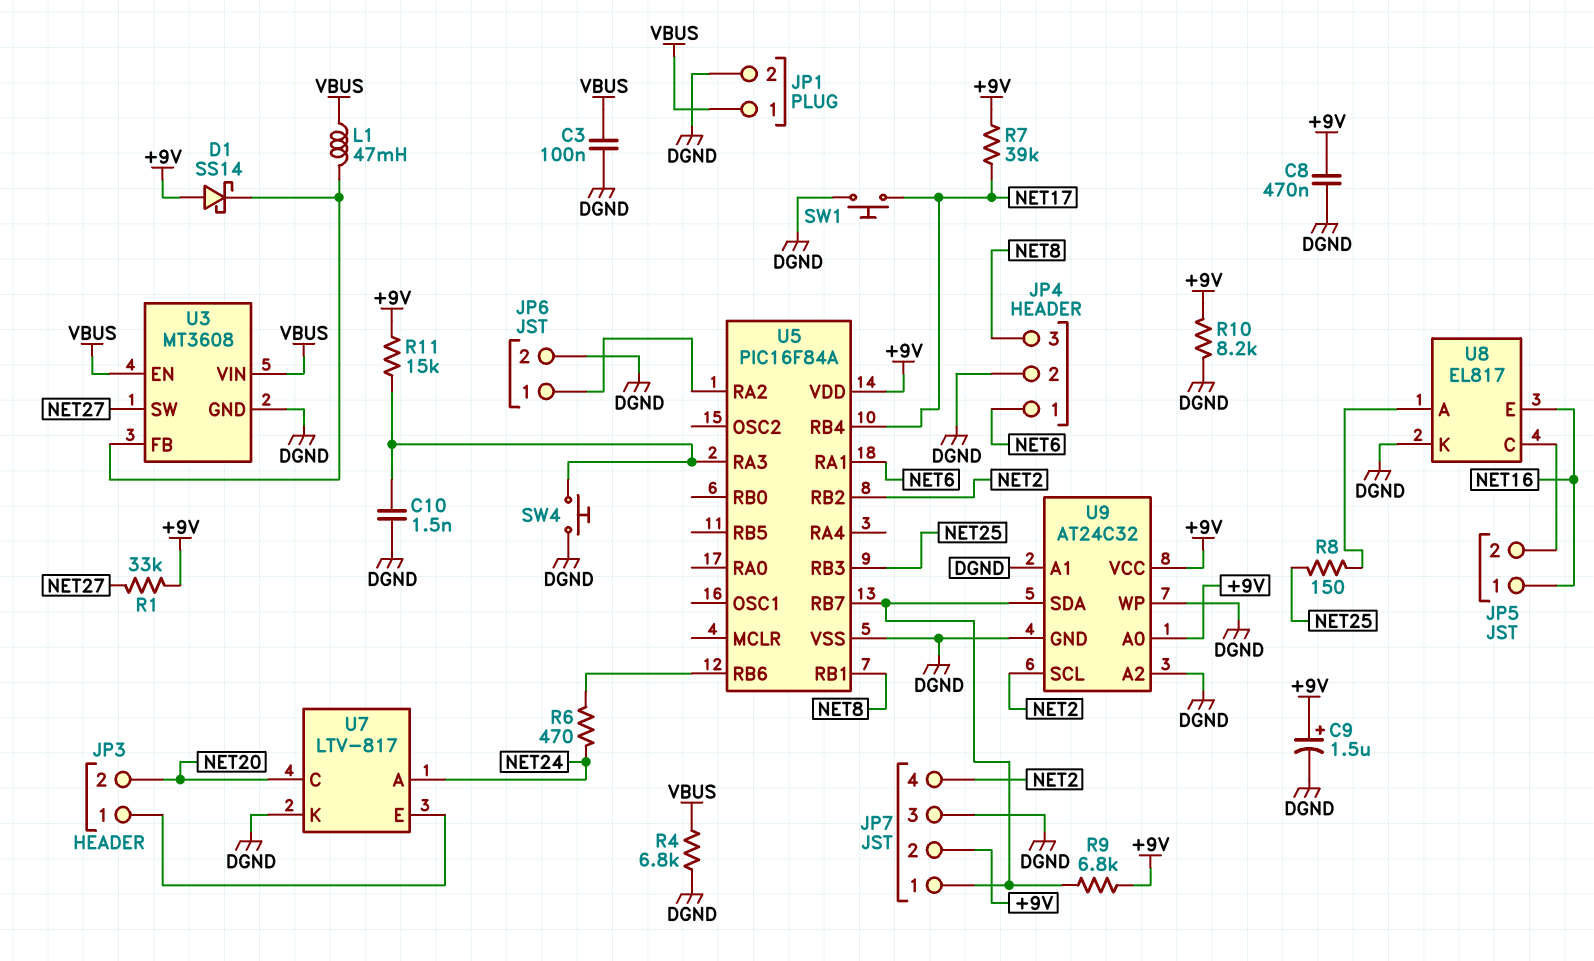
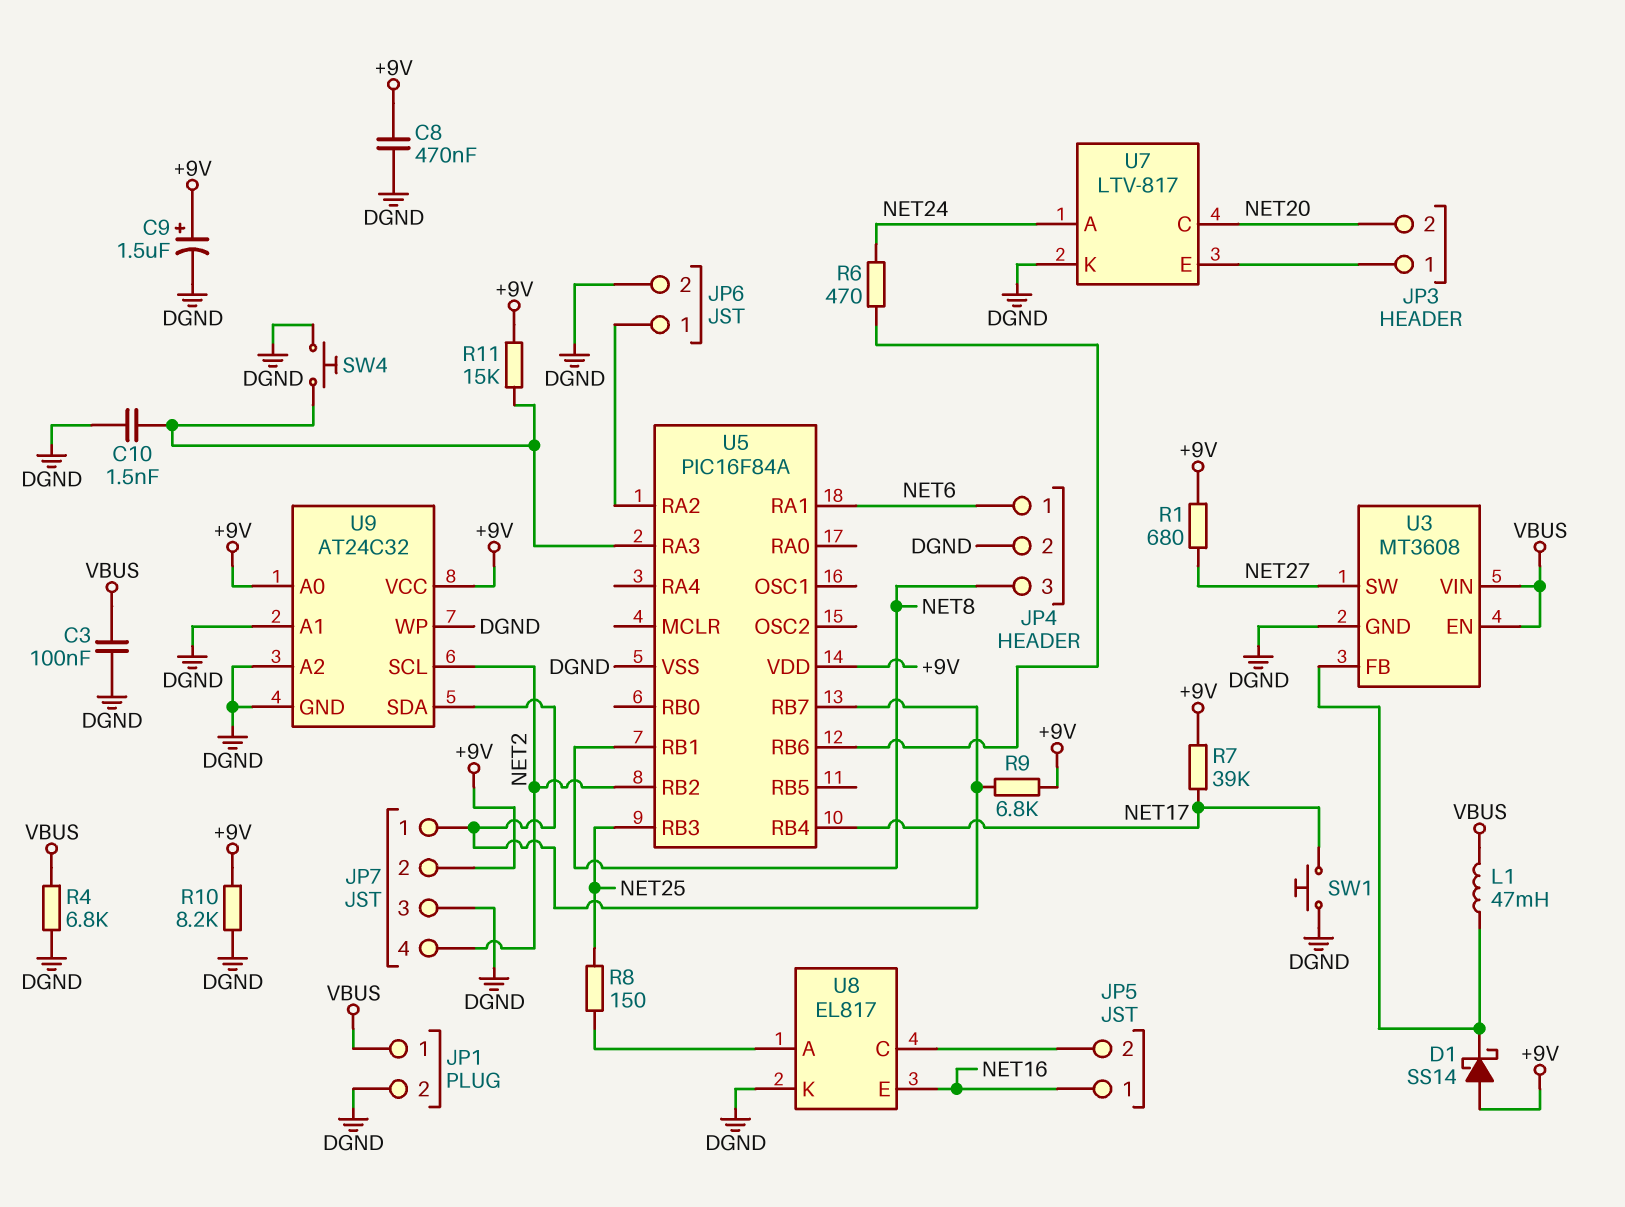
R1: 33k (+9V, NET27) -> 680 (+9V, NET27)

